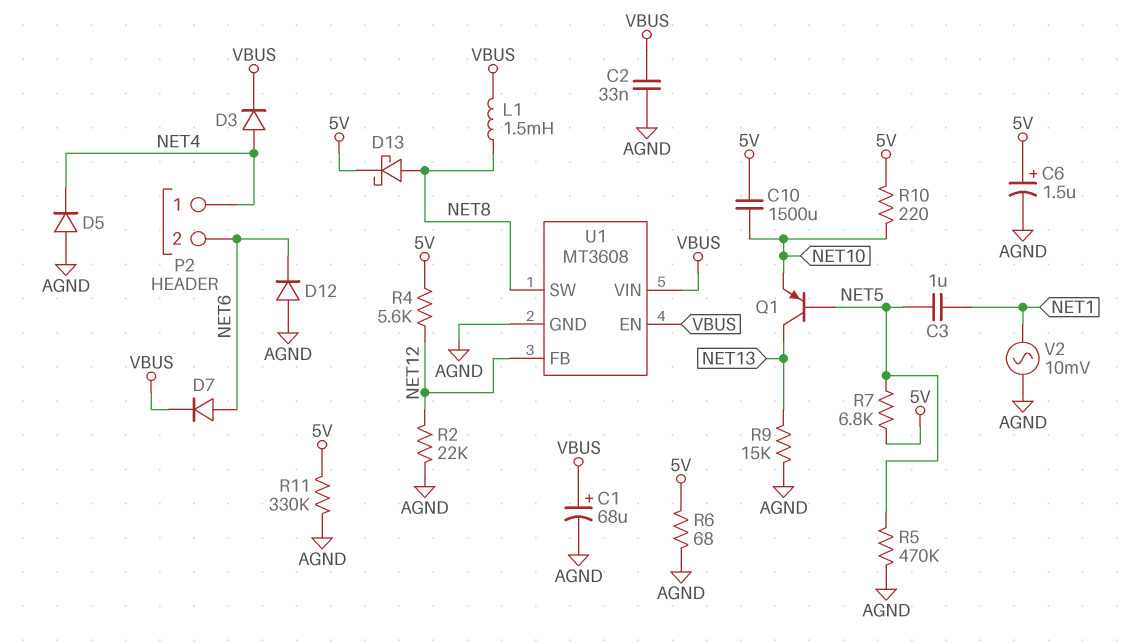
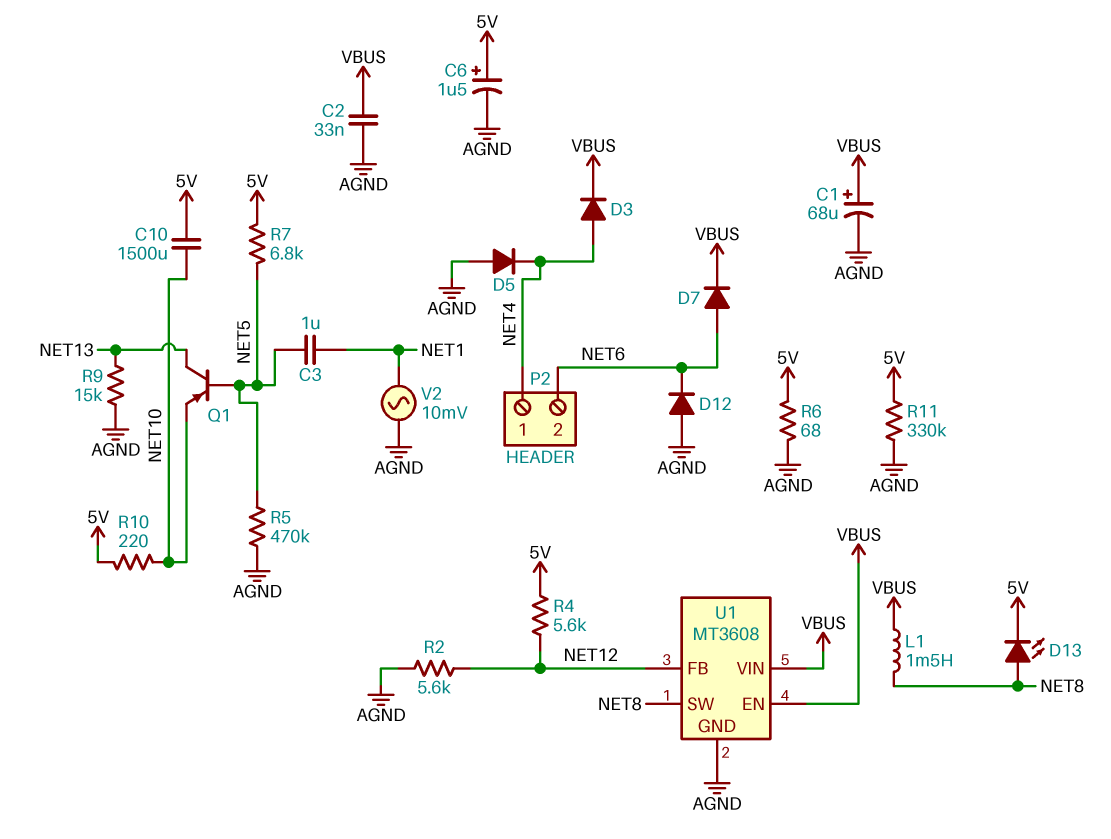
D13: schottky (A NET8, K 5V) -> LED (A NET8, K 5V)
R2: 22k (AGND, NET12) -> 5.6k (AGND, NET12)

